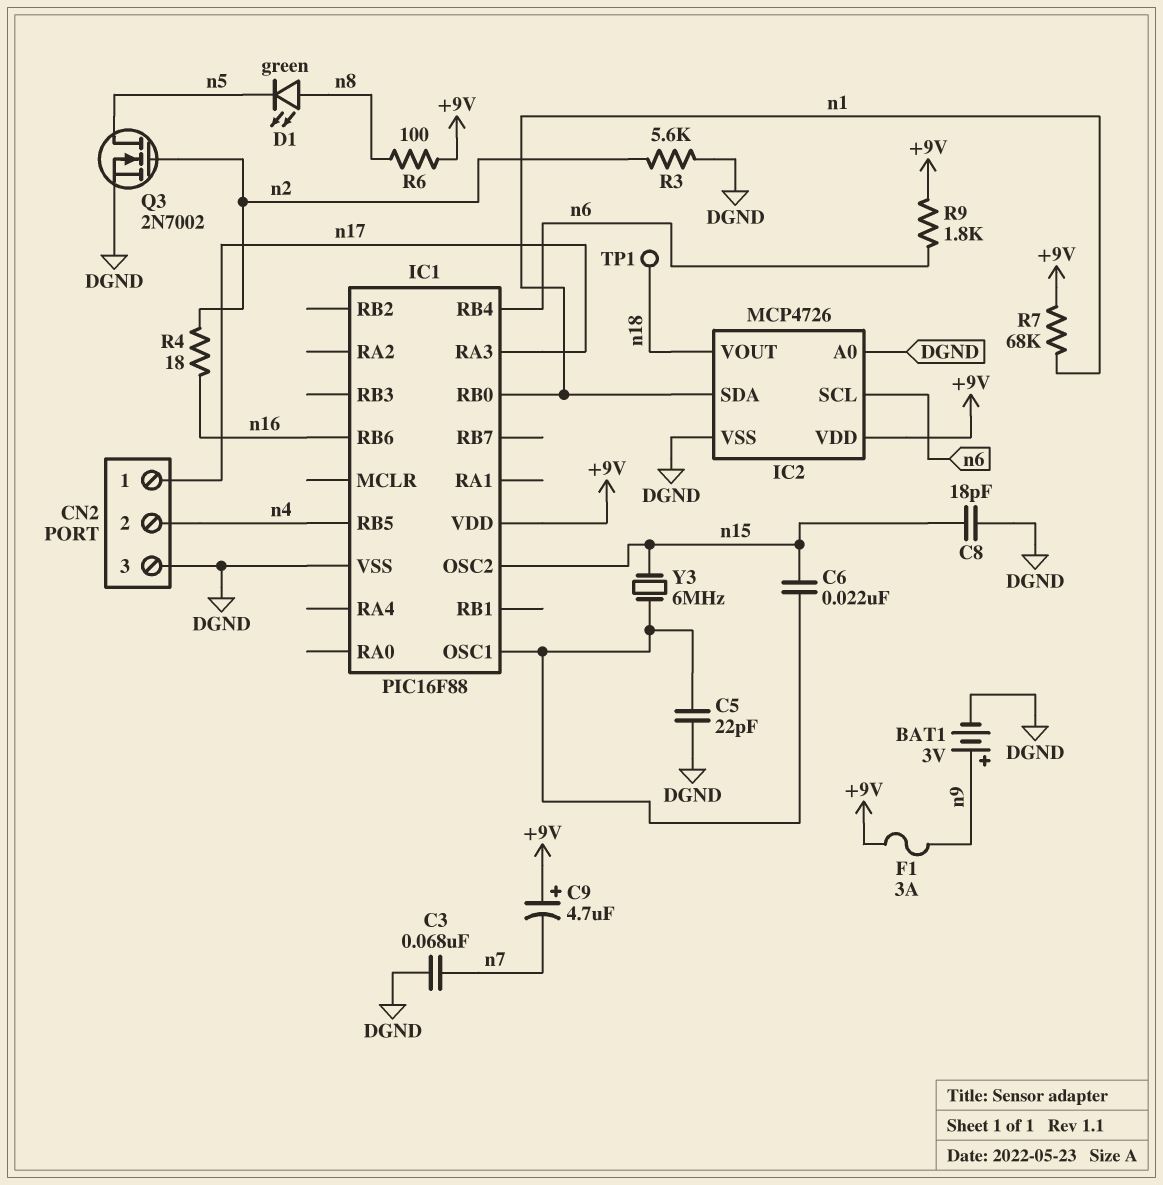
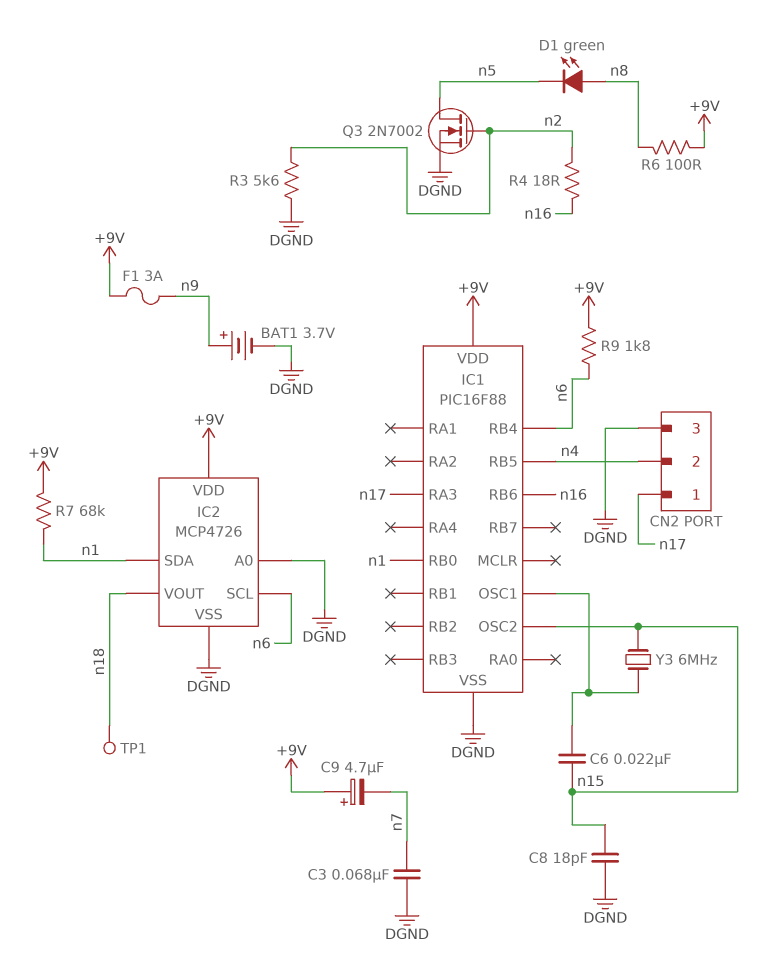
BAT1: 3V (plus n9, minus DGND) -> 3.7V (plus n9, minus DGND)
C5: 22pF (DGND, IC1/OSC1) -> none

